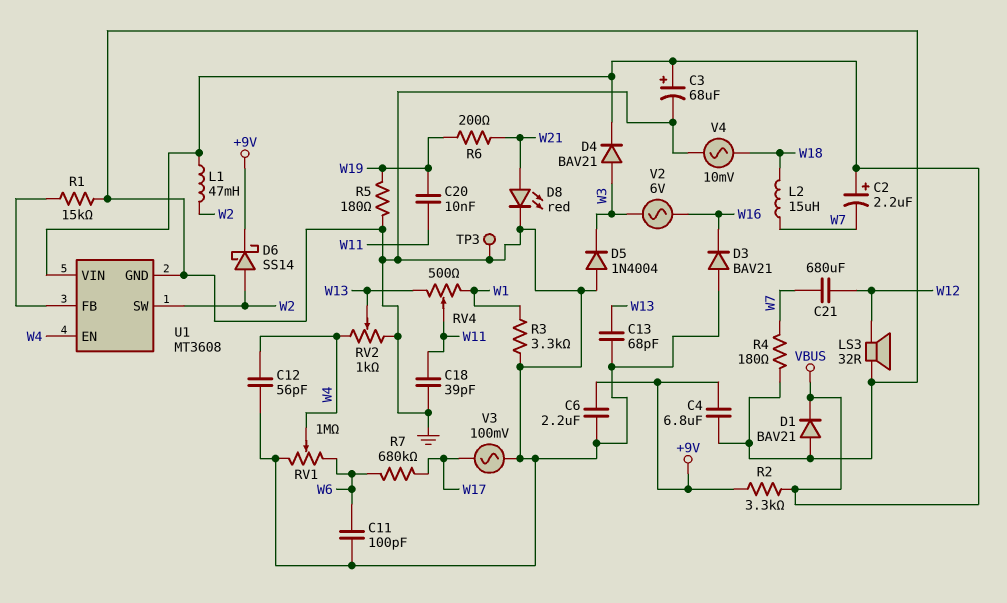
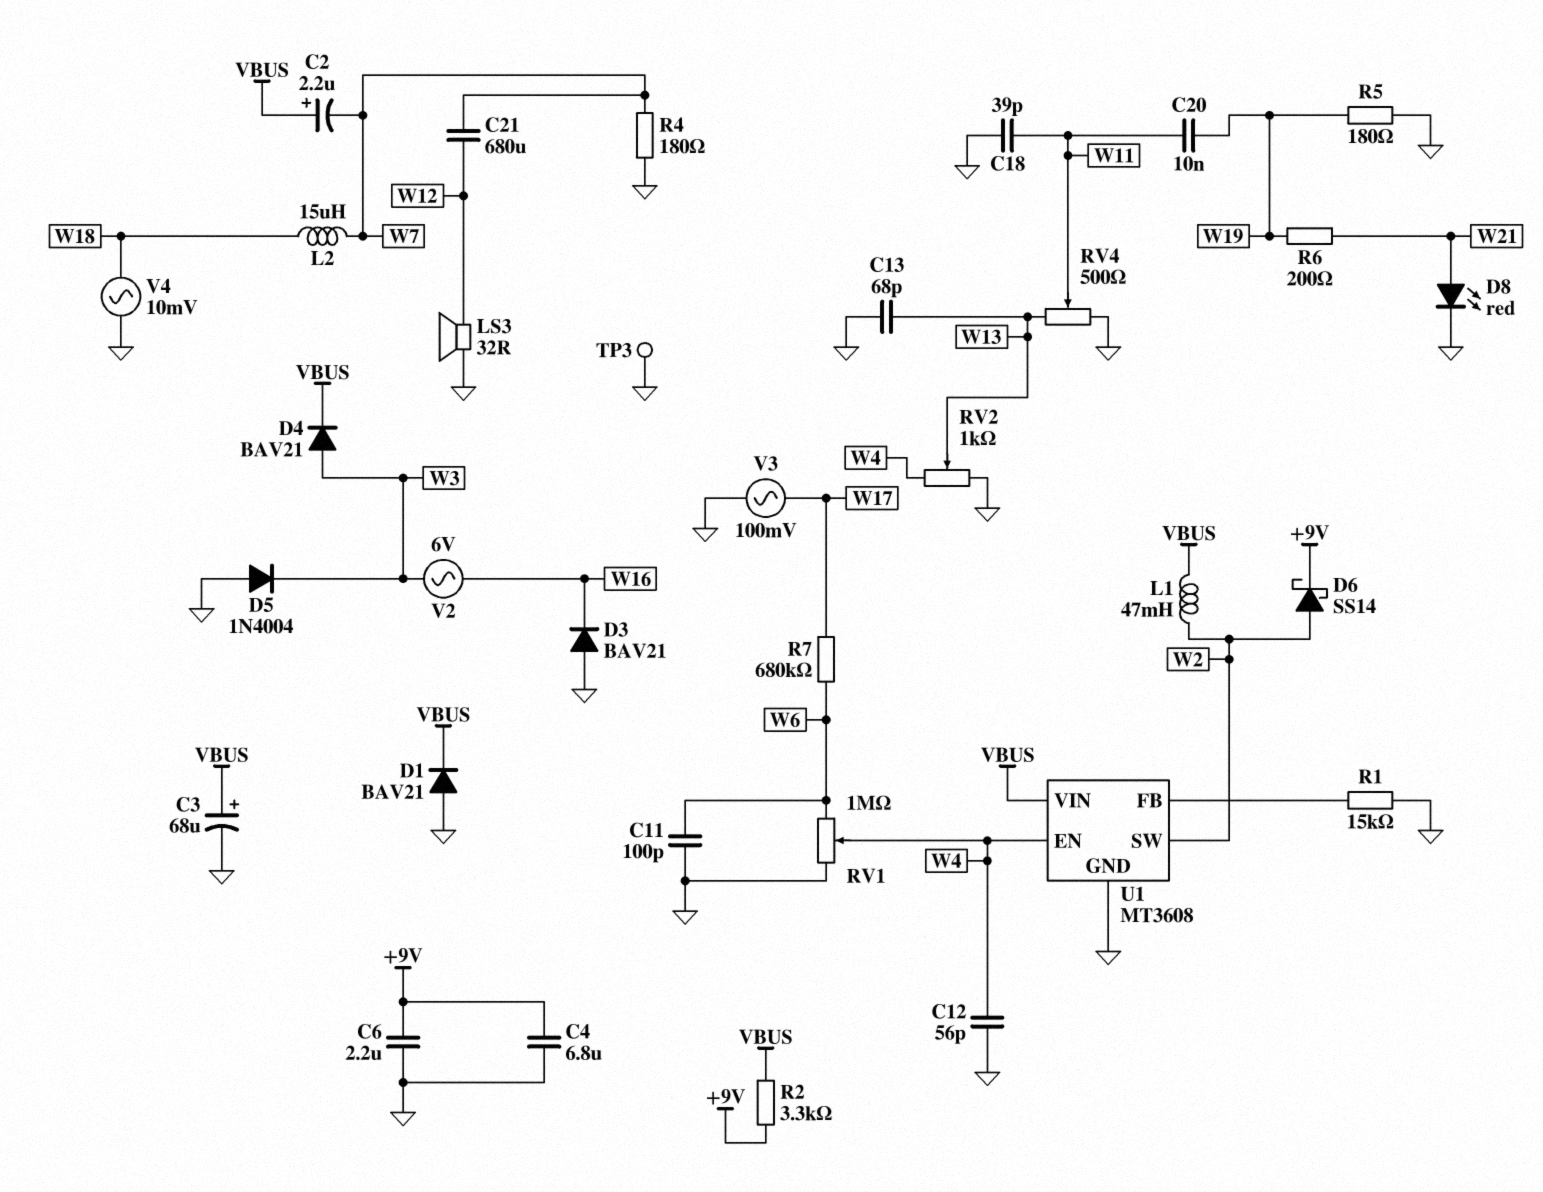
R3: 3.3k (GND, W1) -> none
RV4: 500 (W1, W13, wiper W11) -> 500 (GND, W13, wiper W11)

